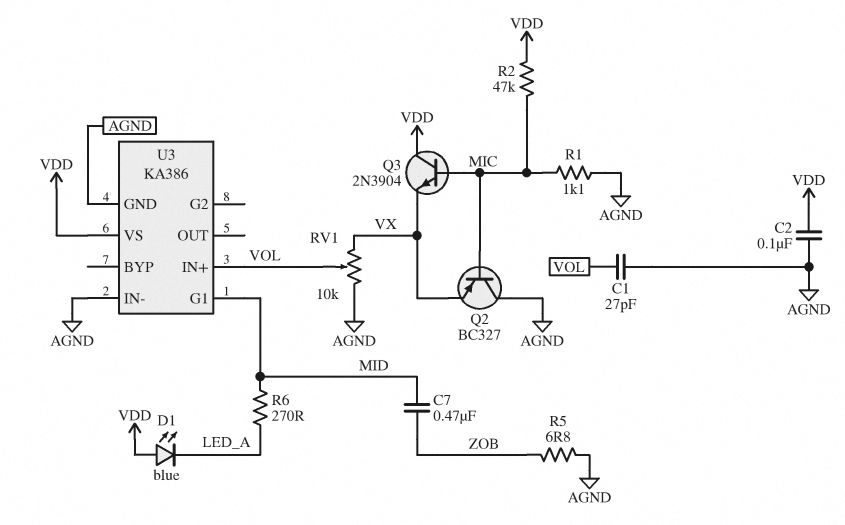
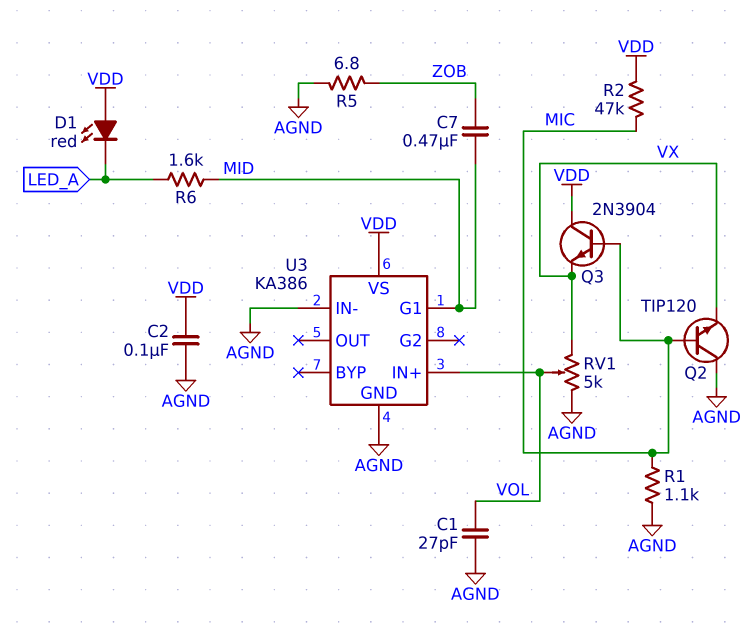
D1: LED blue (A VDD, K LED_A) -> LED red (A VDD, K LED_A)
Q2: PNP BC327 (B MIC, C AGND, E VX) -> NPN TIP120 (B MIC, C AGND, E VX)
R6: 270 (LED_A, MID) -> 1.6k (LED_A, MID)
RV1: 10k (AGND, VX, wiper VOL) -> 5k (AGND, VX, wiper VOL)

